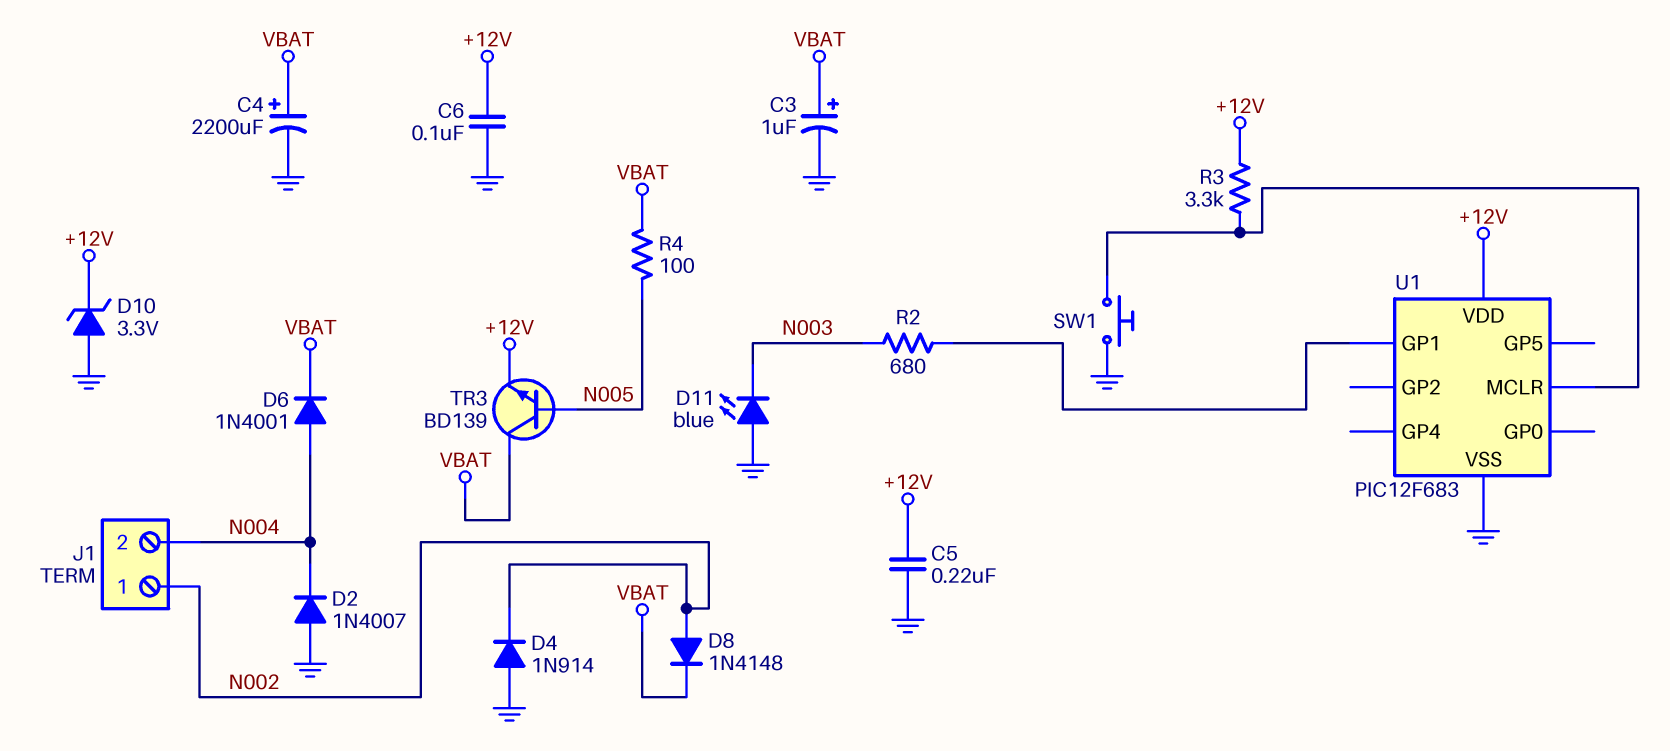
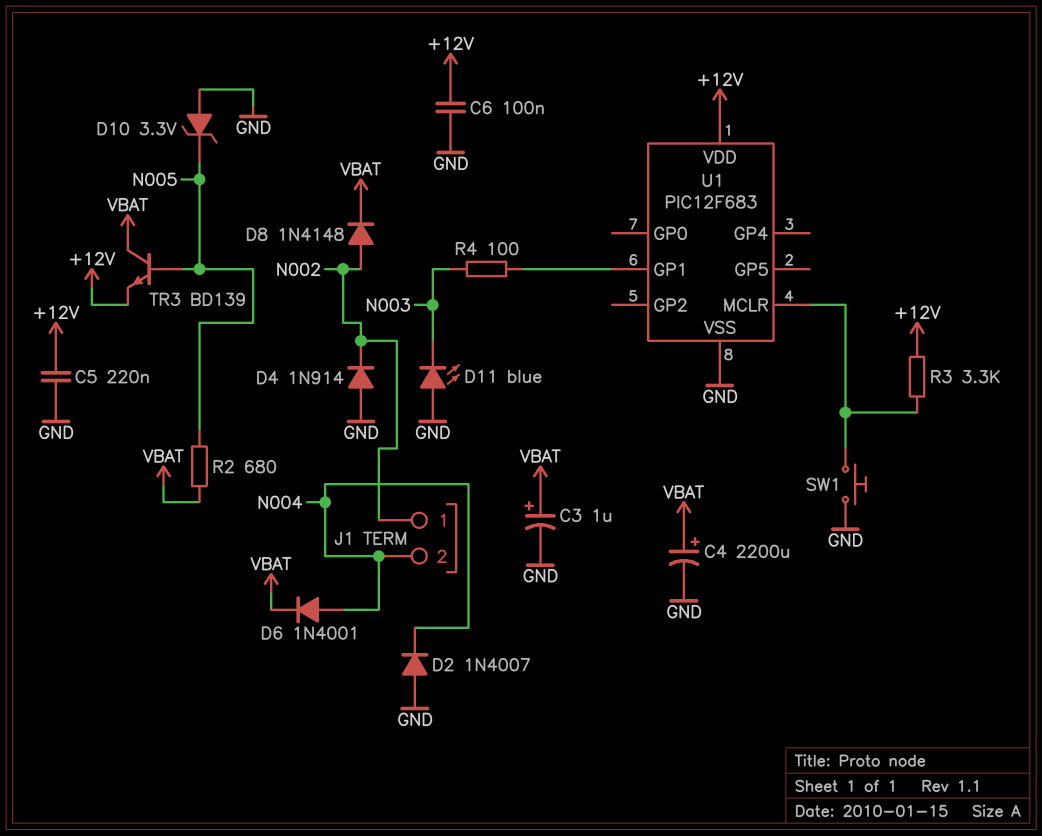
D10: zener 3.3V (A GND, K +12V) -> zener 3.3V (A GND, K N005)
R2: 680 (N003, U1/GP1) -> 680 (N005, VBAT)
R4: 100 (N005, VBAT) -> 100 (N003, U1/GP1)

